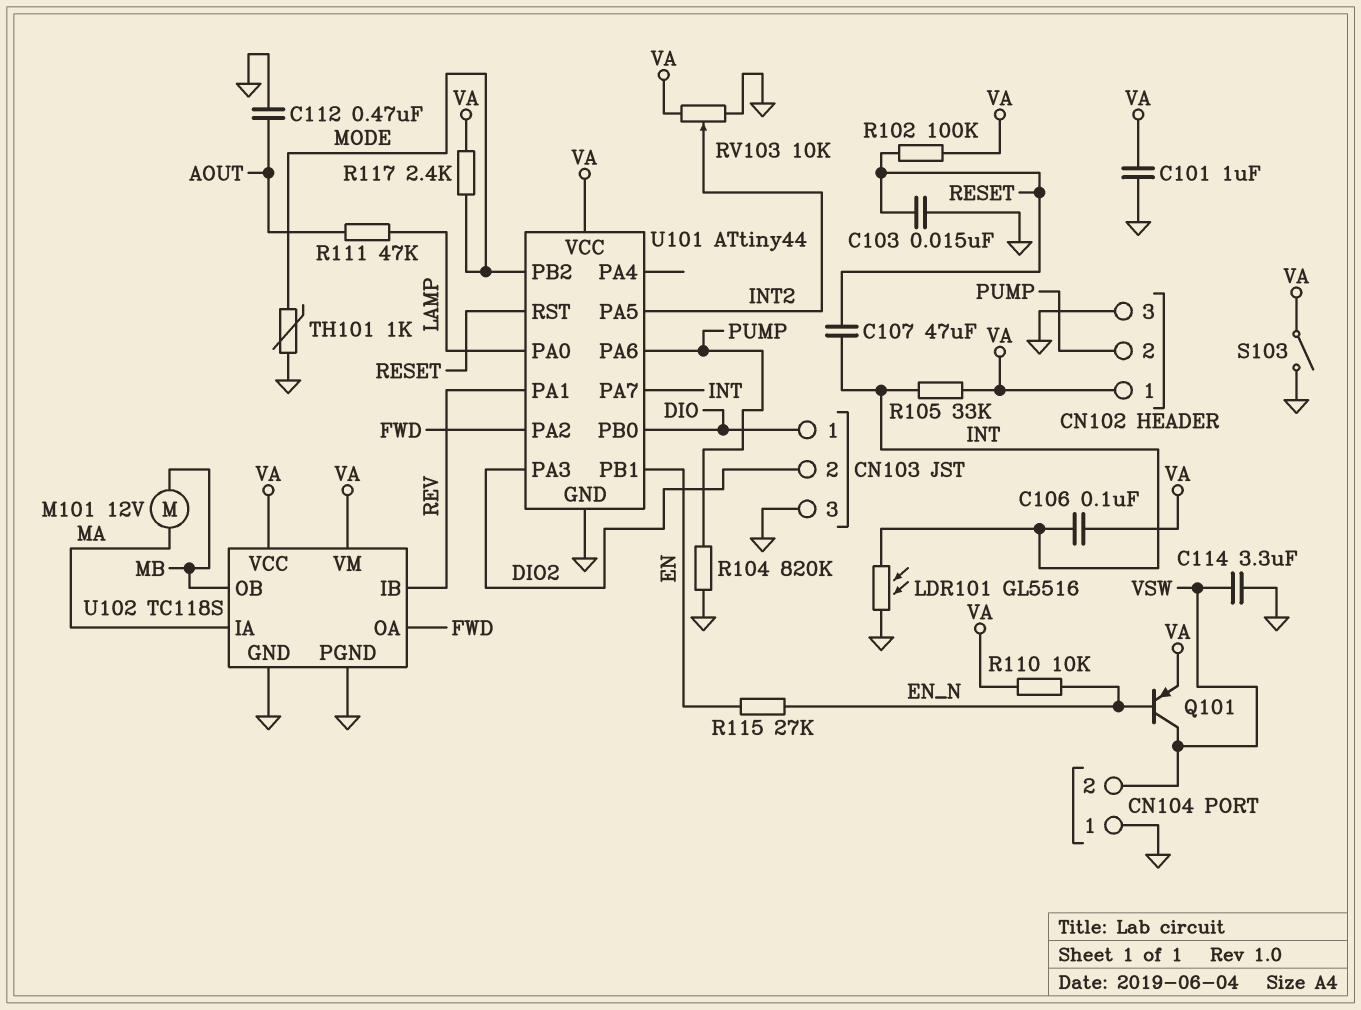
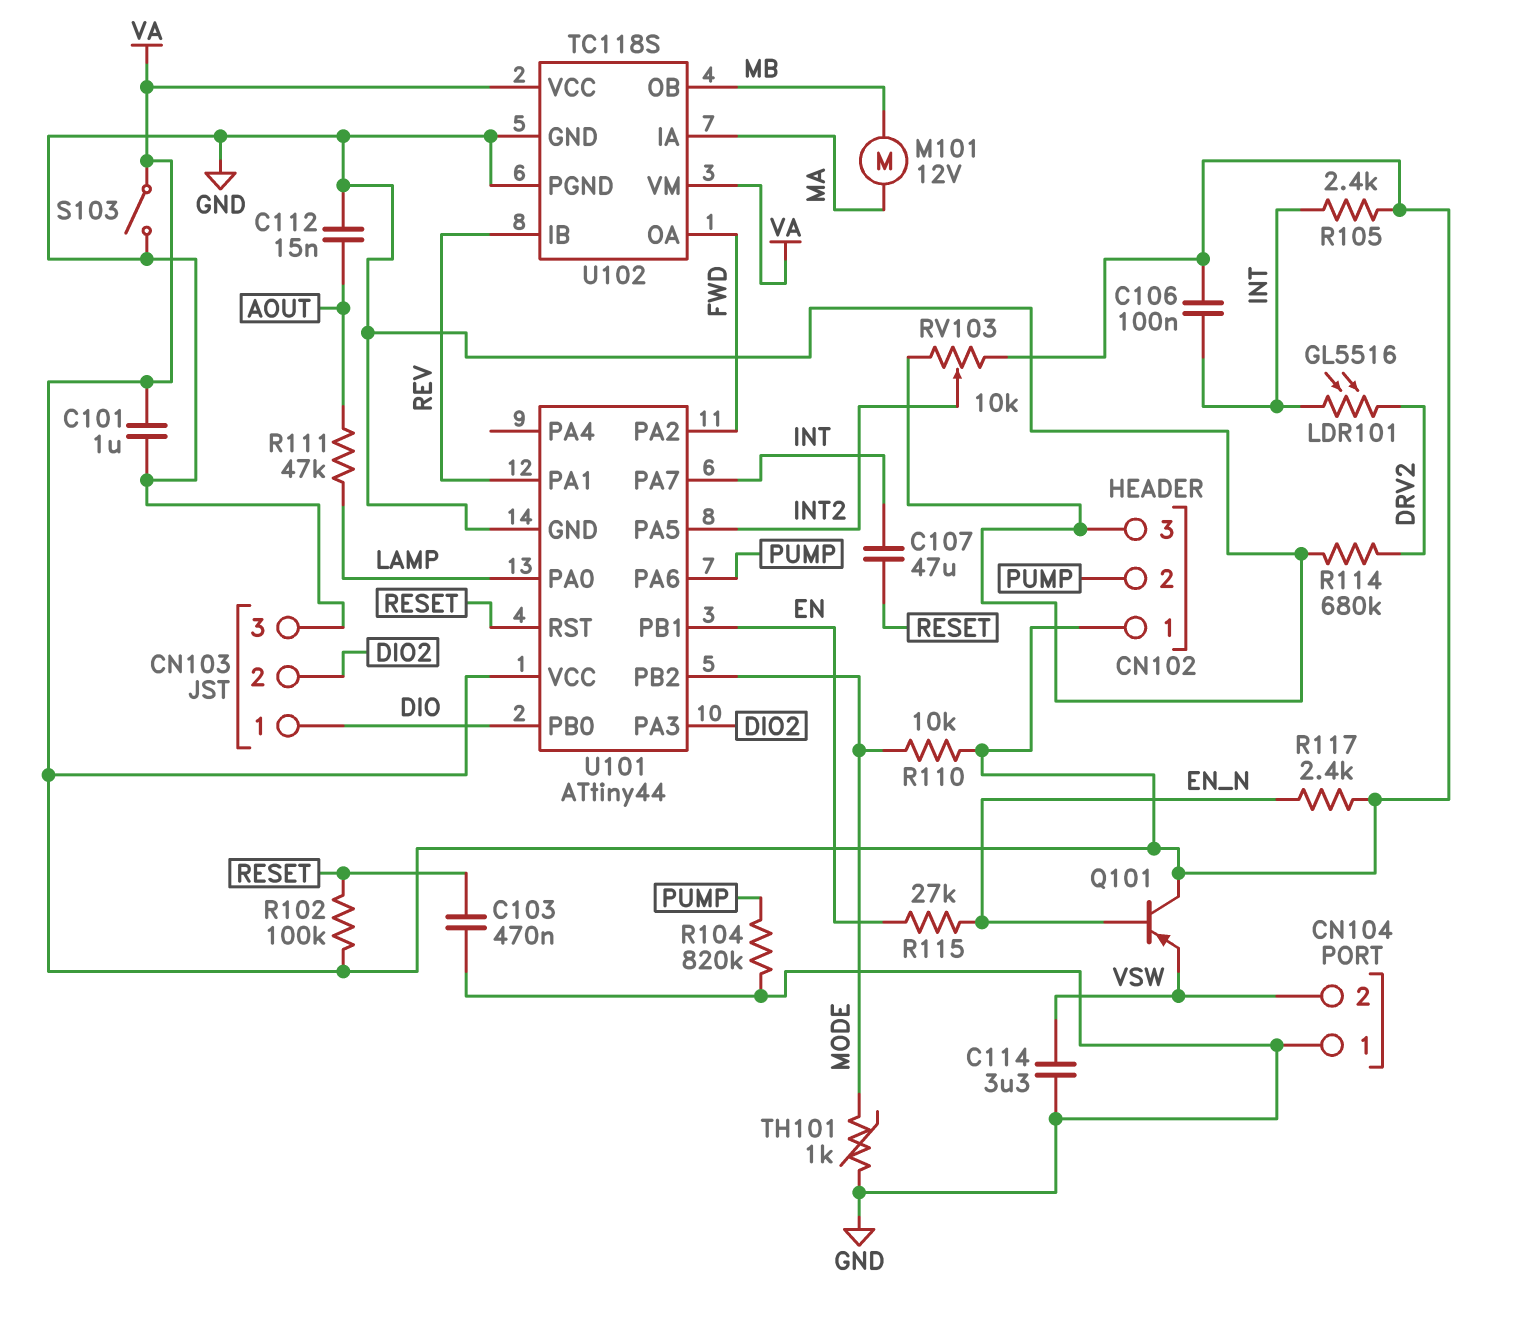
C103: 15nF (GND, RESET) -> 470nF (GND, RESET)
C112: 470nF (AOUT, GND) -> 15nF (AOUT, GND)
LDR101: GL5516 (GND, INT) -> GL5516 (DRV2, INT)
Q101: PNP (B EN_N, C VSW, E VA) -> PNP (B EN_N, C VA, E VSW)
R105: 33k (INT, VA) -> 2.4k (INT, VA)
R110: 10k (EN_N, VA) -> 10k (MODE, VA)
R114: none -> 680k (DRV2, GND)
R117: 2.4k (MODE, VA) -> 2.4k (EN_N, VA)

